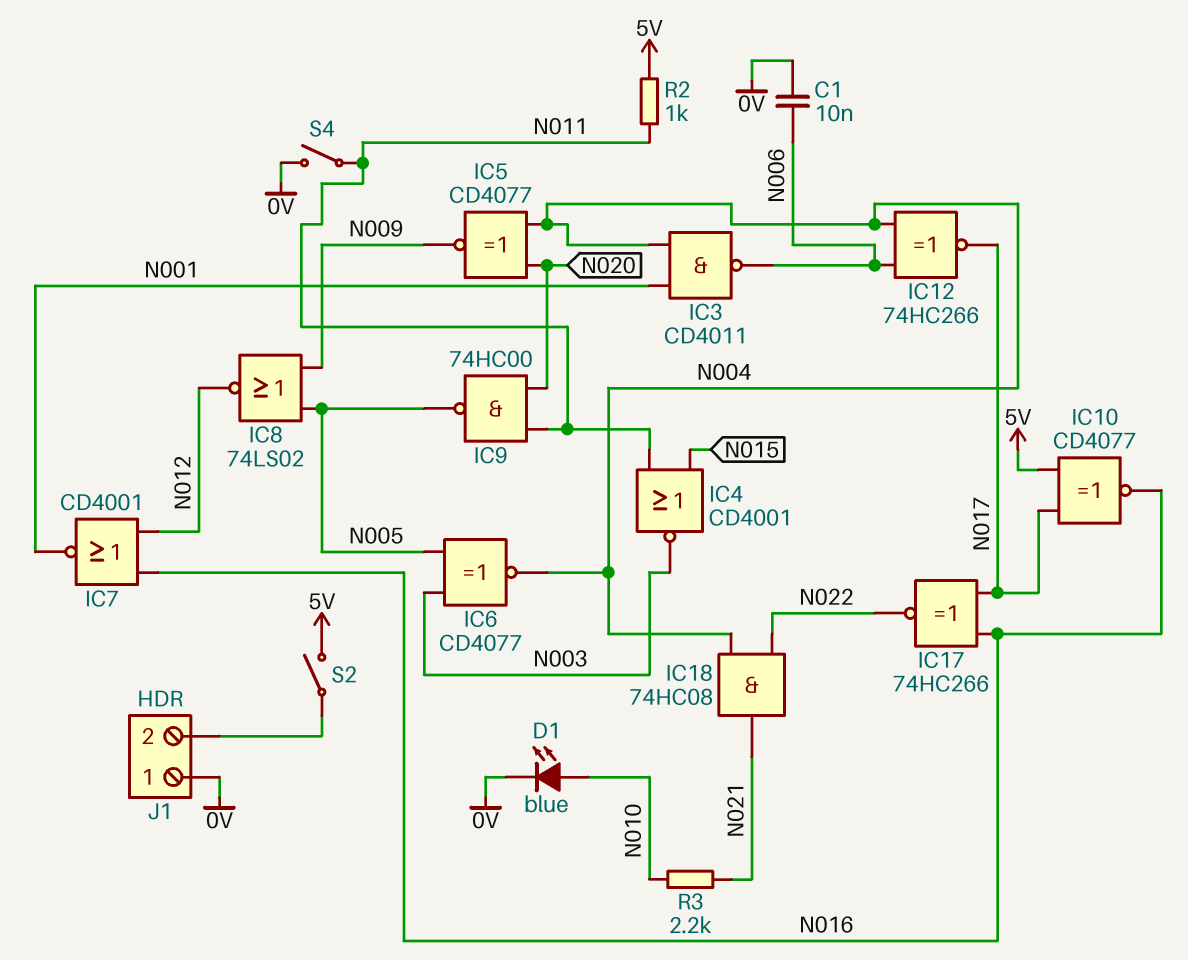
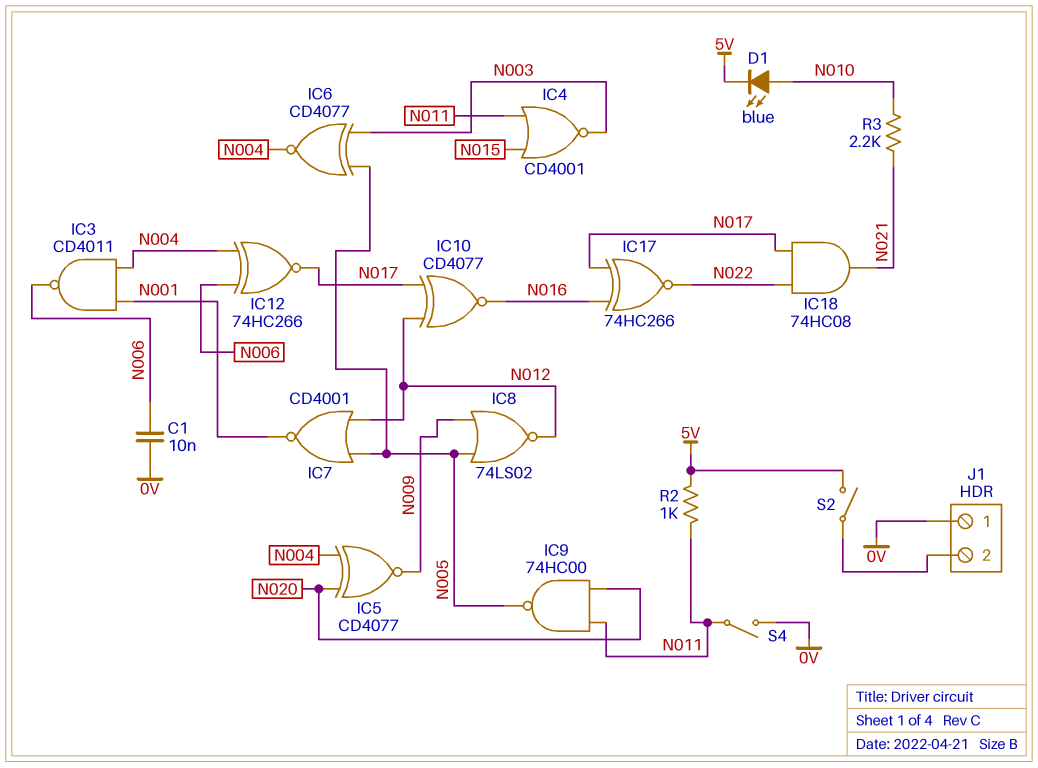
D1: LED blue (A N010, K 0V) -> LED blue (A N010, K 5V)
IC7: NOR CD4001 (in N012, in N016, out N001) -> NOR CD4001 (in N005, in N012, out N001)
IC10: XNOR CD4077 (in 5V, in N017, out N016) -> XNOR CD4077 (in N012, in N017, out N016)
IC18: AND 74HC08 (in N004, in N022, out N021) -> AND 74HC08 (in N017, in N022, out N021)

